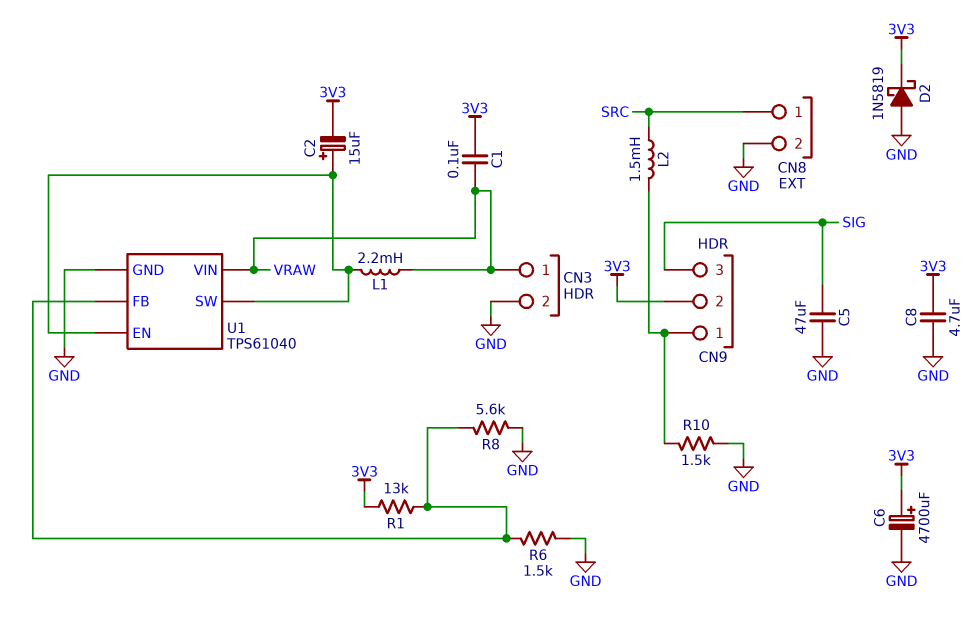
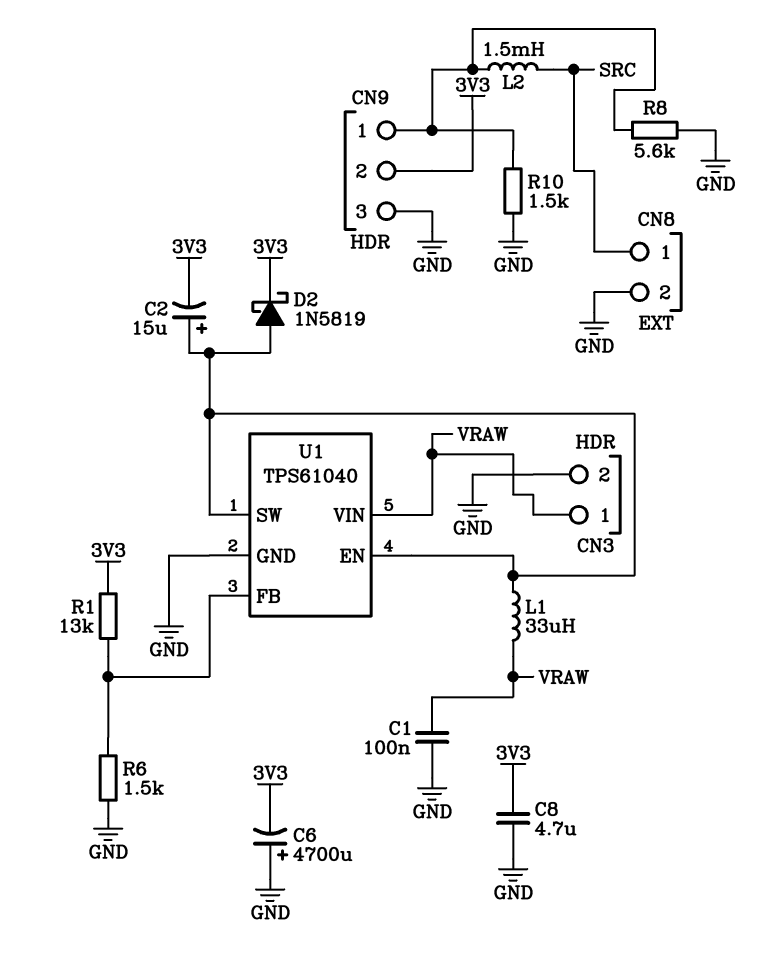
C1: 100nF (3V3, VRAW) -> 100nF (GND, VRAW)
C5: 47uF (GND, SIG) -> none
C6: 4700uF (plus 3V3, minus GND) -> 4700uF (plus GND, minus 3V3)
CN9 pin 3: SIG -> GND
D2: schottky 1N5819 (A GND, K 3V3) -> schottky 1N5819 (A U1/EN, K 3V3)
L1: 2.2mH (U1/EN, VRAW) -> 33uH (U1/EN, VRAW)
R8: 5.6k (GND, U1/FB) -> 5.6k (CN9/1, GND)

